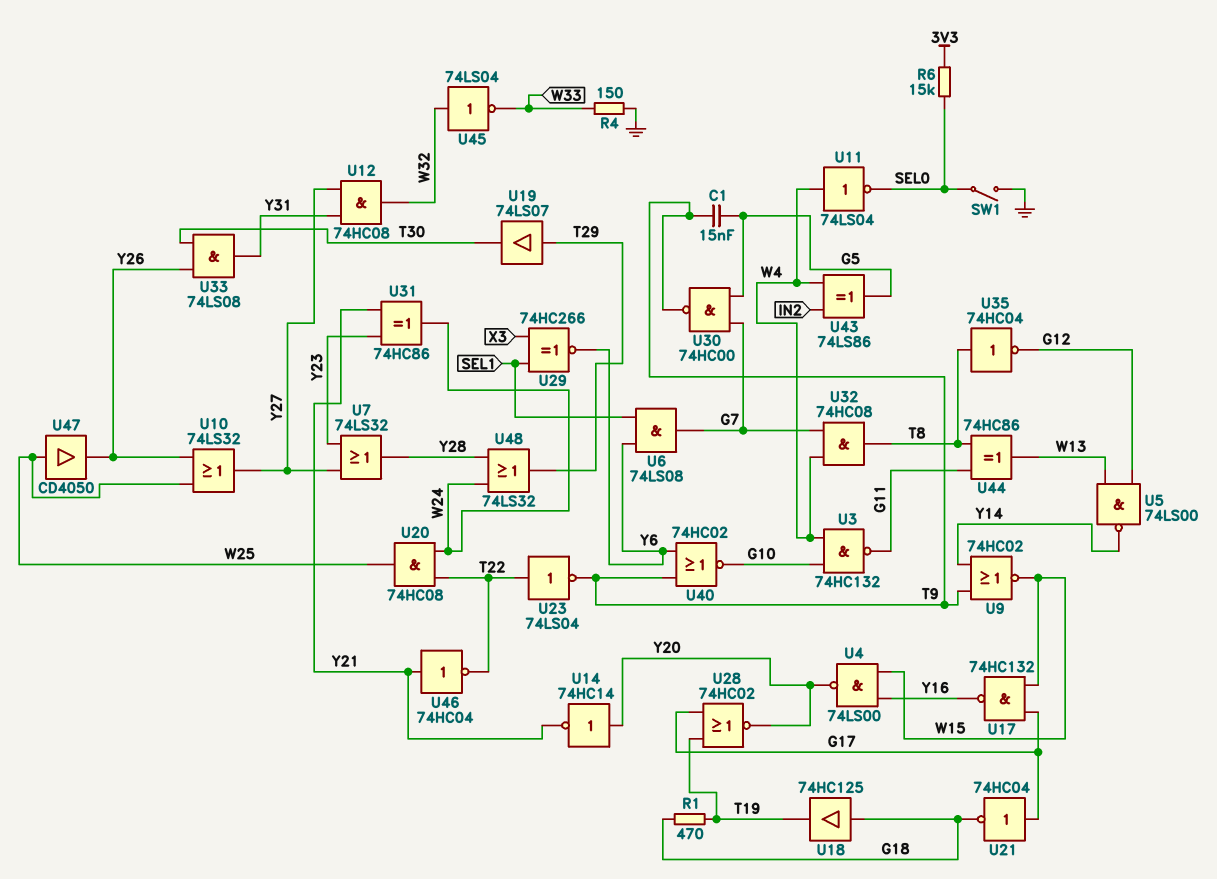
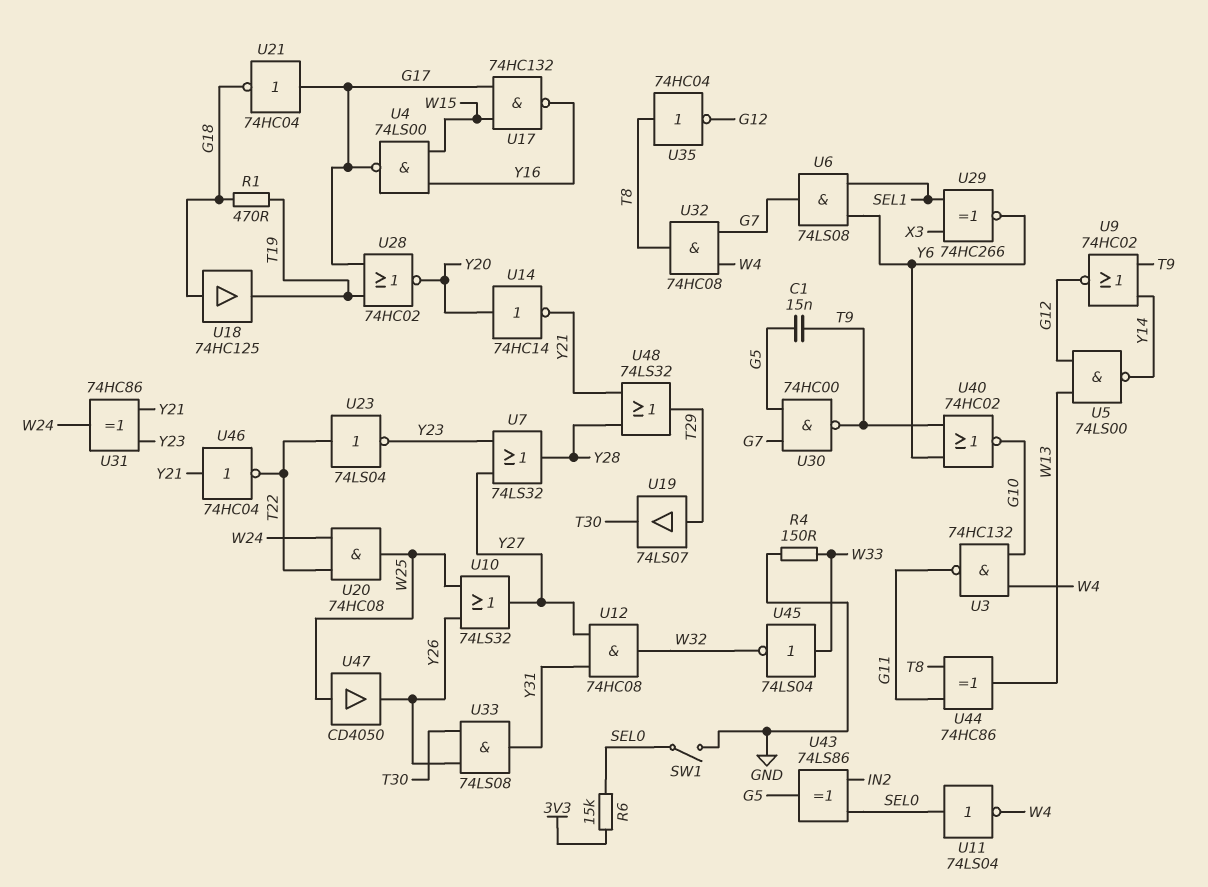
U4: NAND 74LS00 (in W15, in Y16, out Y20) -> NAND 74LS00 (in W15, in Y16, out G17)
U9: NOR 74HC02 (in T9, in Y14, out W15) -> NOR 74HC02 (in T9, in Y14, out G12)
U11: NOT 74LS04 (in W4, out SEL0) -> NOT 74LS04 (in SEL0, out W4)
U23: NOT 74LS04 (in T22, out T9) -> NOT 74LS04 (in T22, out Y23)
U43: XOR 74LS86 (in IN2, in W4, out G5) -> XOR 74LS86 (in IN2, in SEL0, out G5)
U45: NOT 74LS04 (in W32, out W33) -> NOT 74LS04 (in W33, out W32)
U48: OR 74LS32 (in W24, in Y28, out T29) -> OR 74LS32 (in Y21, in Y28, out T29)

